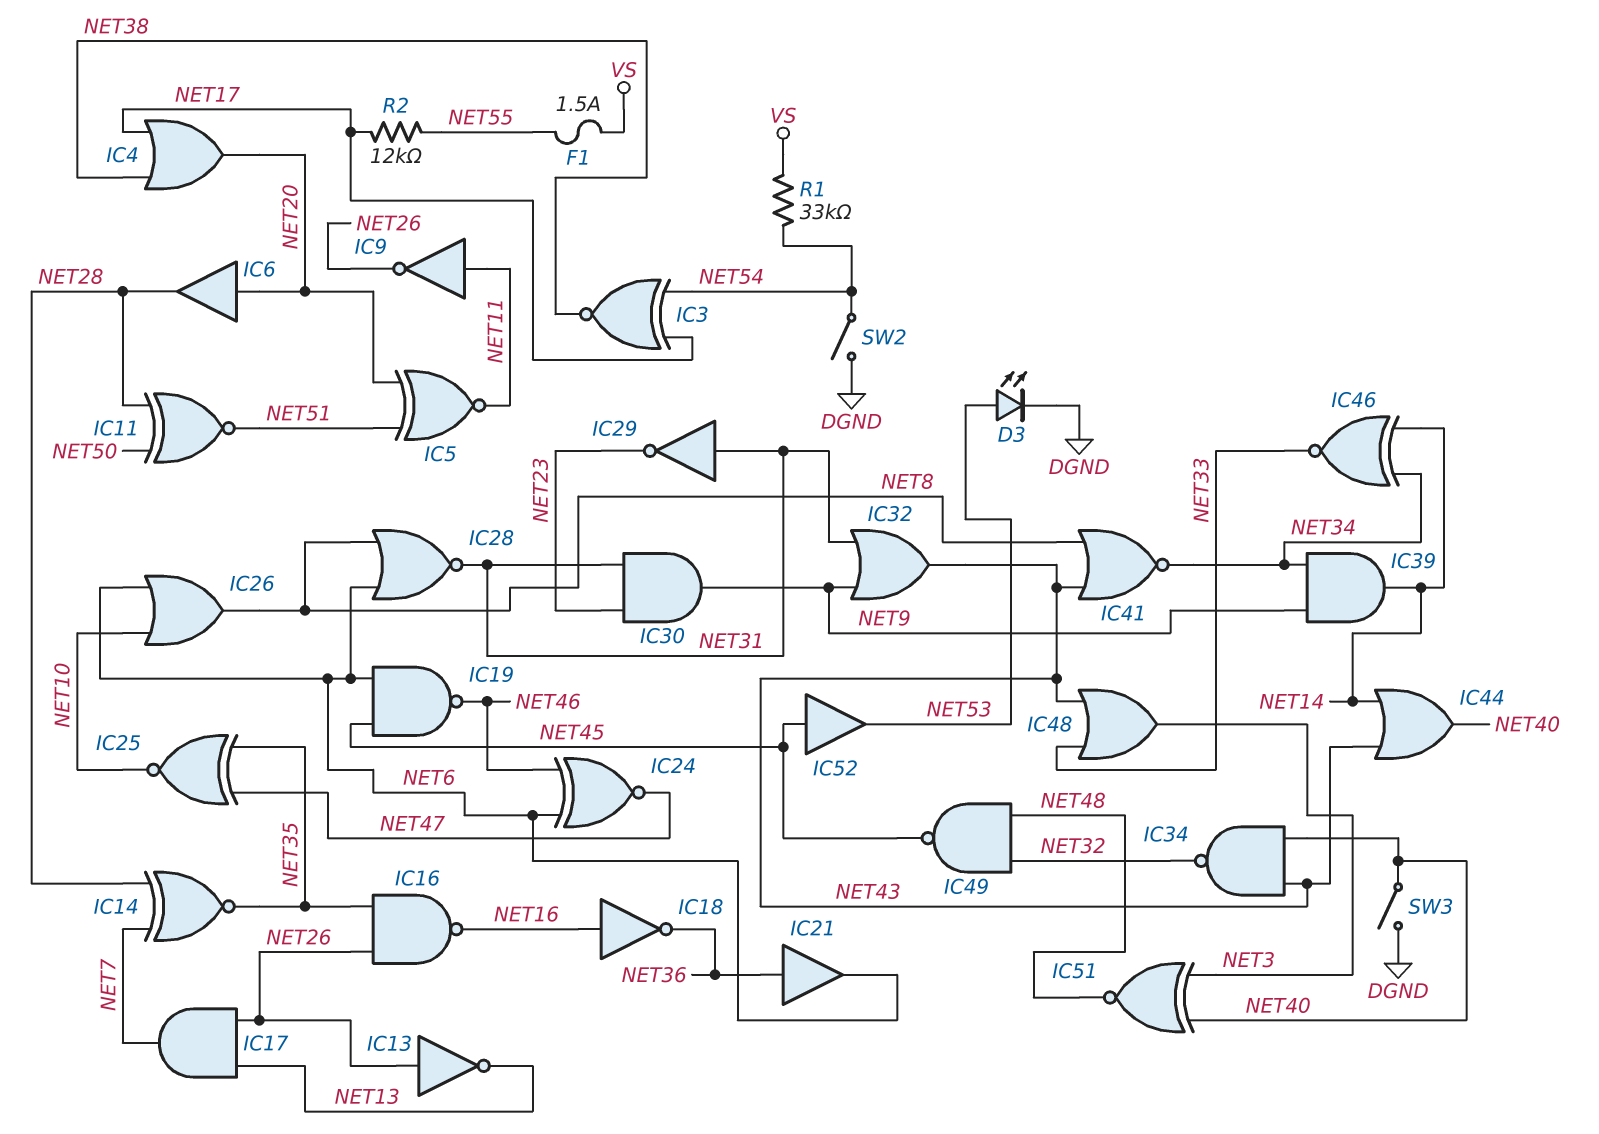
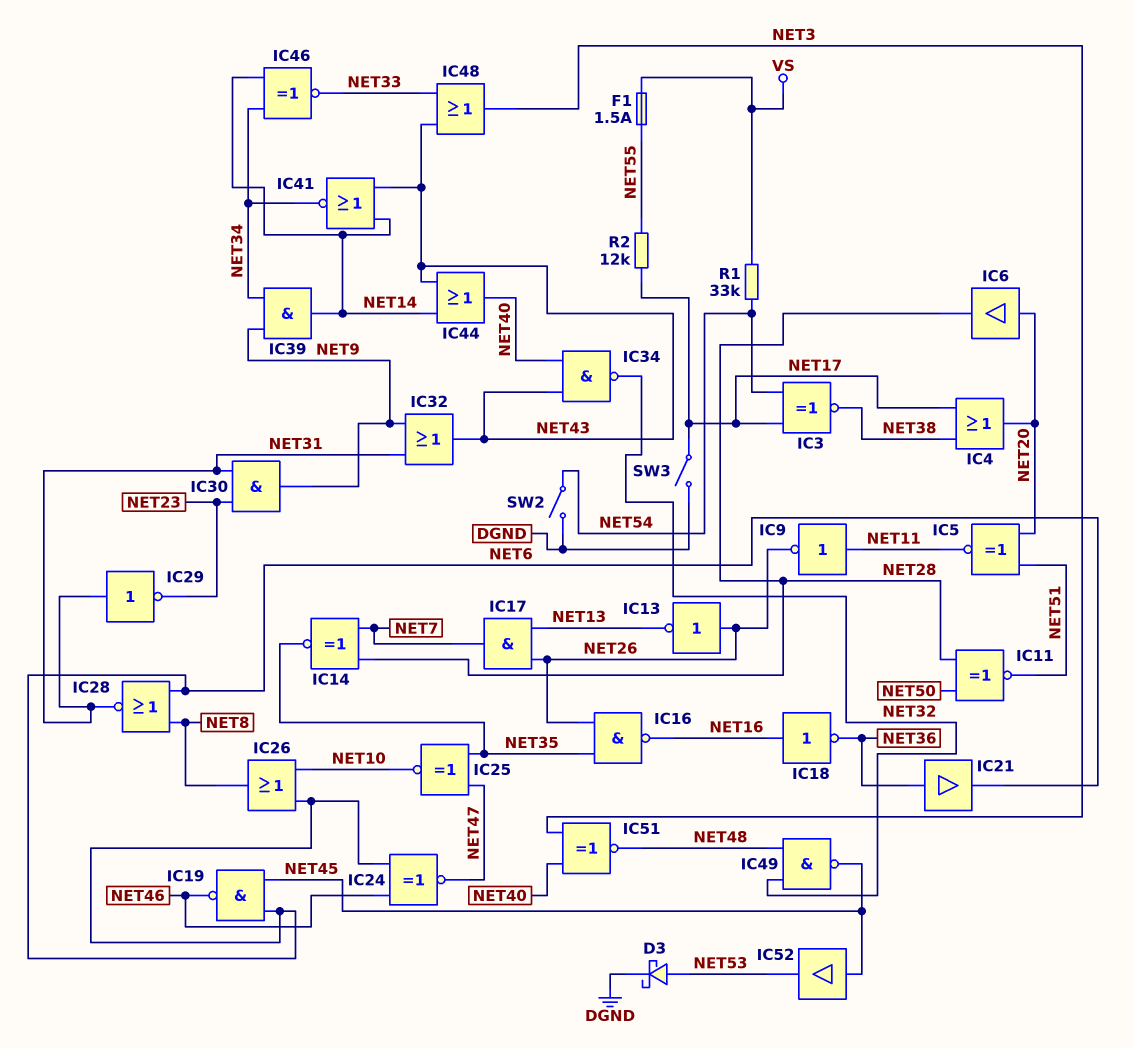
D3: LED (A NET53, K DGND) -> schottky (A NET53, K DGND)
IC41: NOR (in NET8, in NET43, out NET34) -> NOR (in NET14, in NET43, out NET34)
SW3: switch (DGND, NET40) -> switch (DGND, NET17)

